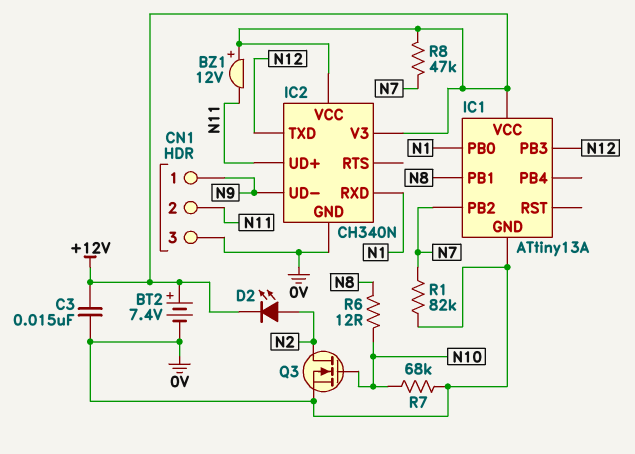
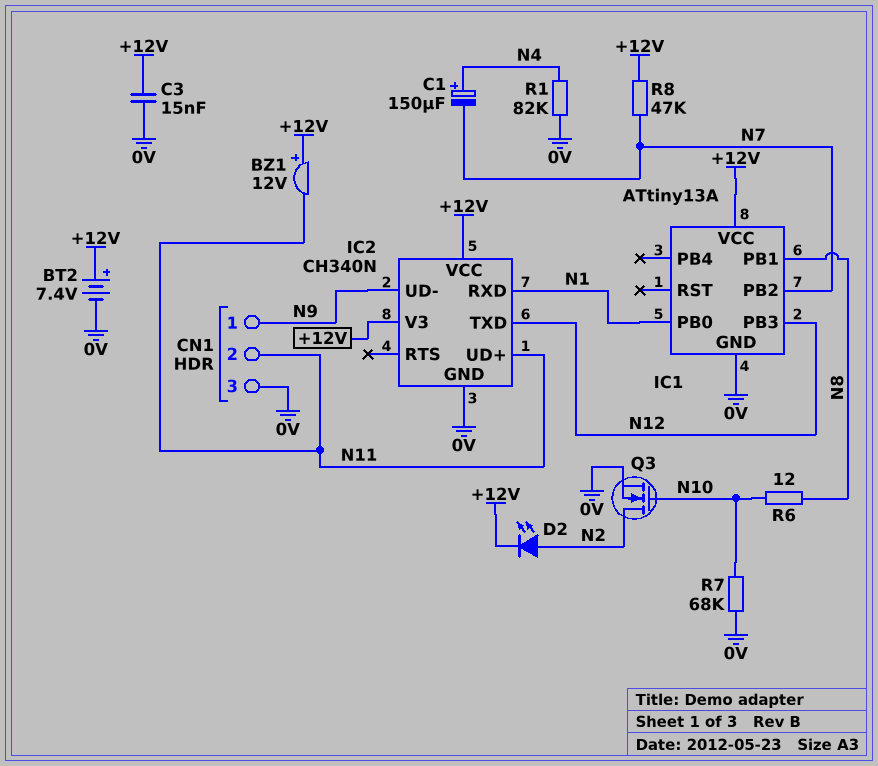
C1: none -> 150uF (plus N4, minus N7)
R1: 82k (0V, N7) -> 82k (0V, N4)

